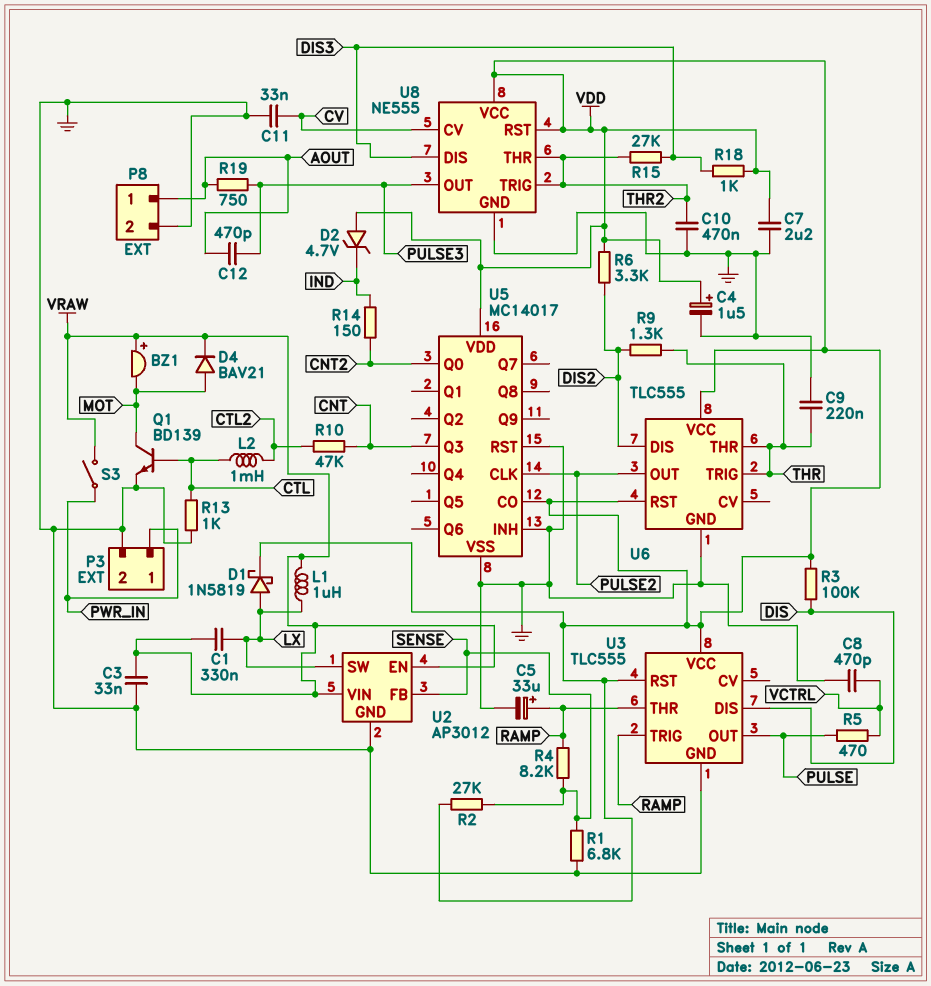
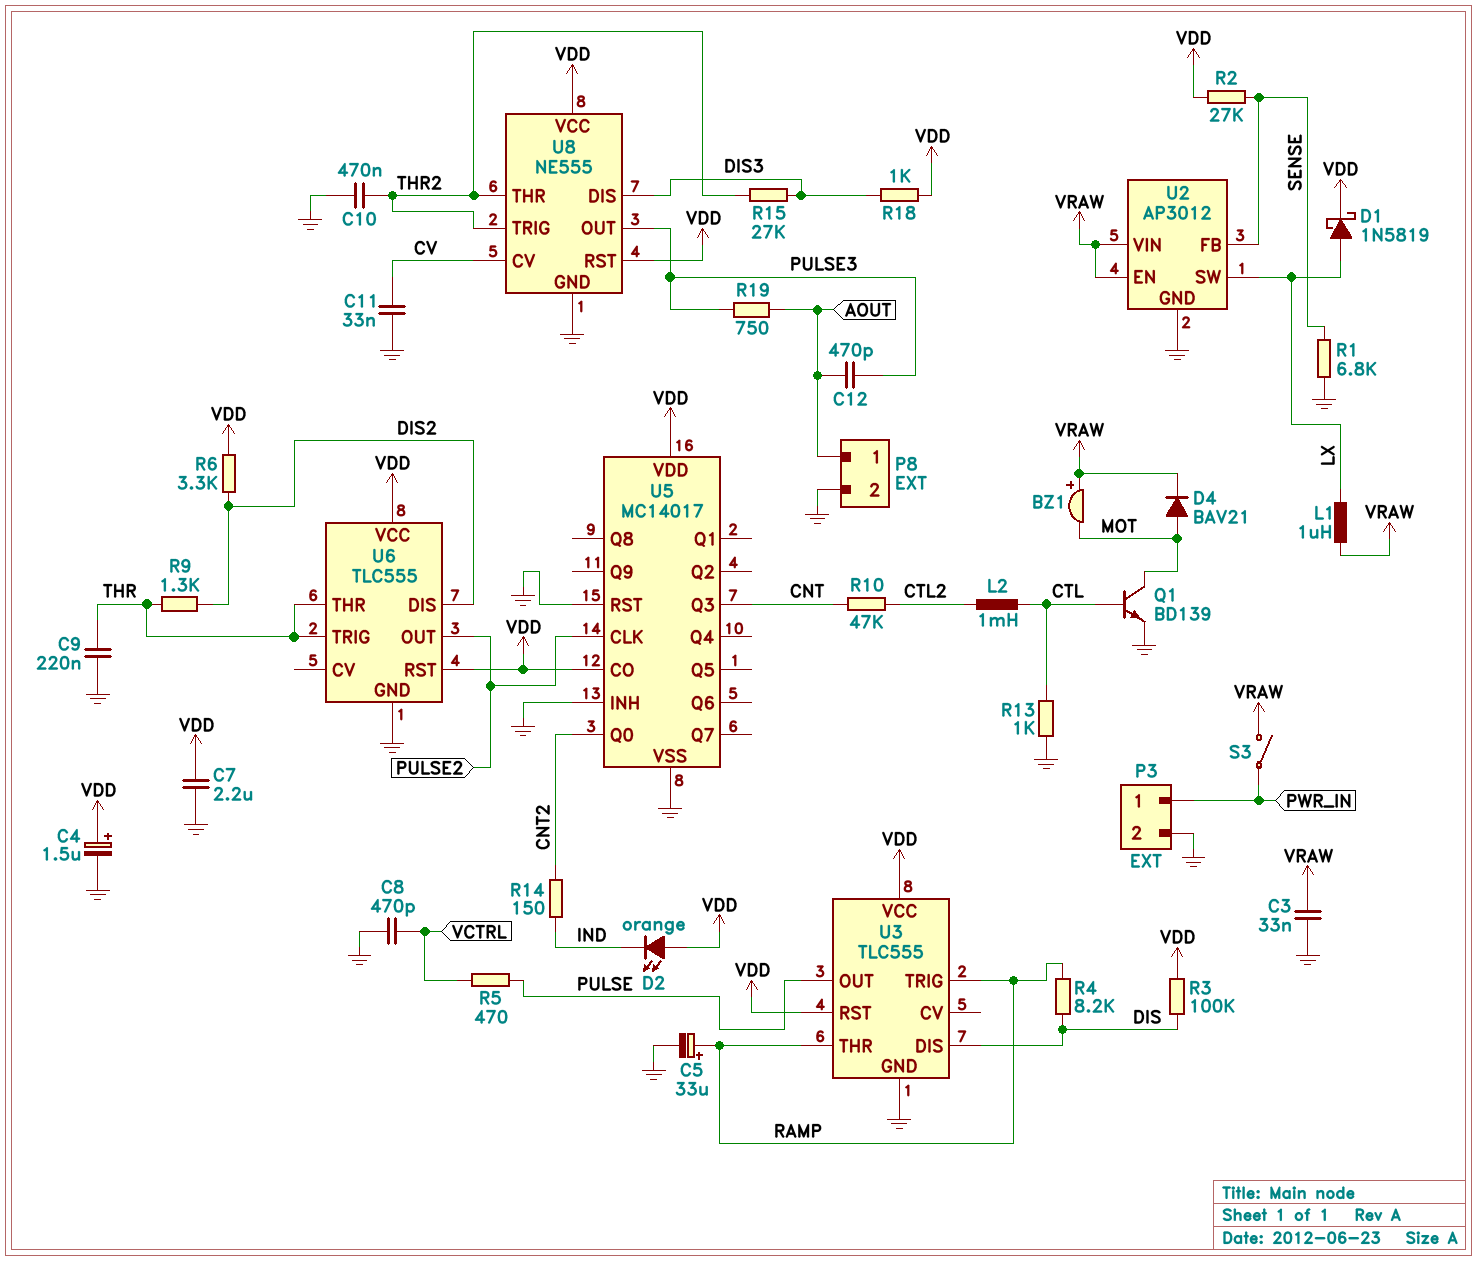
C1: 330nF (LX, VRAW) -> none
D2: zener 4.7V (A VDD, K IND) -> LED orange (A VDD, K IND)
R4: 8.2k (RAMP, SENSE) -> 8.2k (DIS, RAMP)

